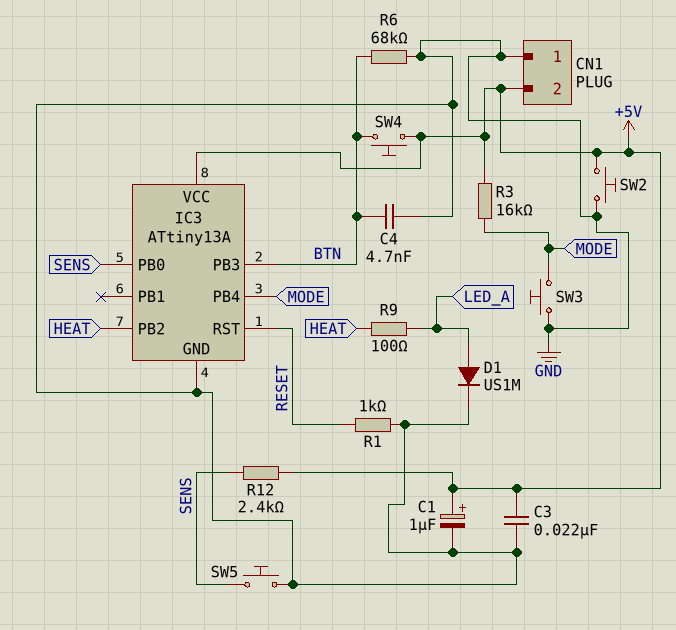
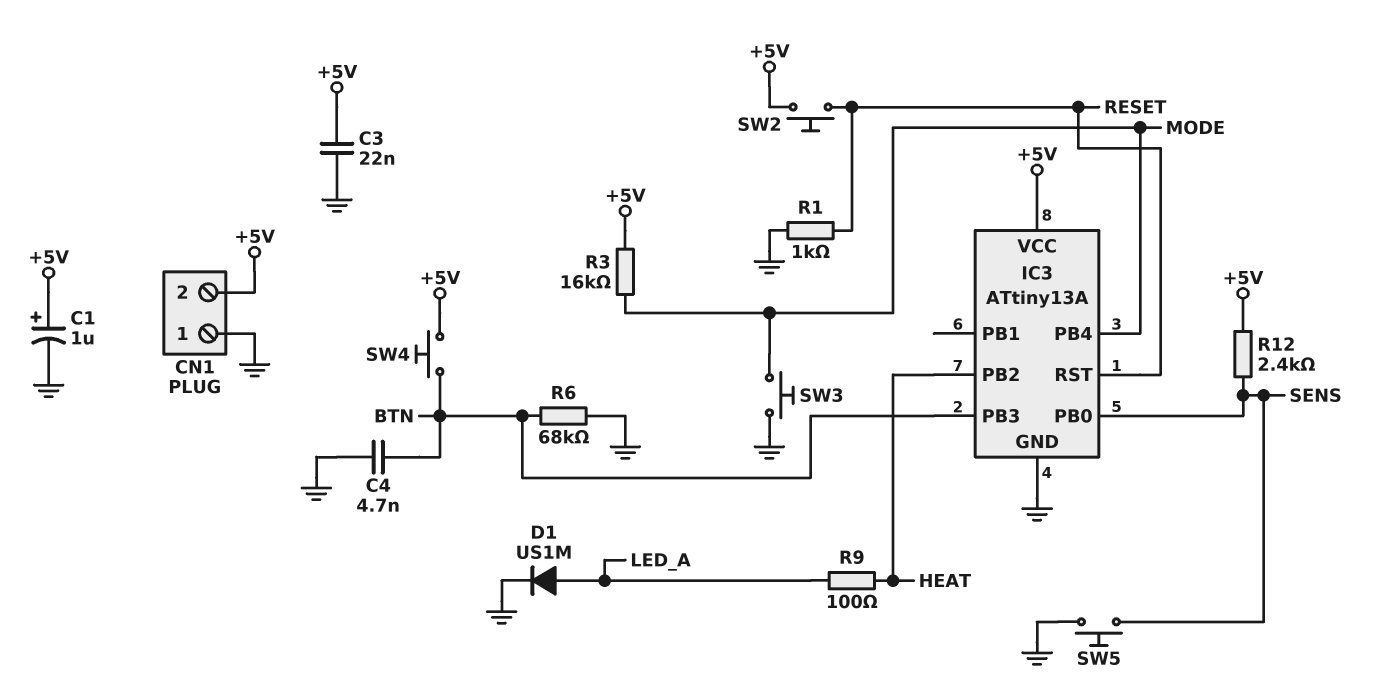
SW2: button (+5V, GND) -> button (+5V, RESET)

